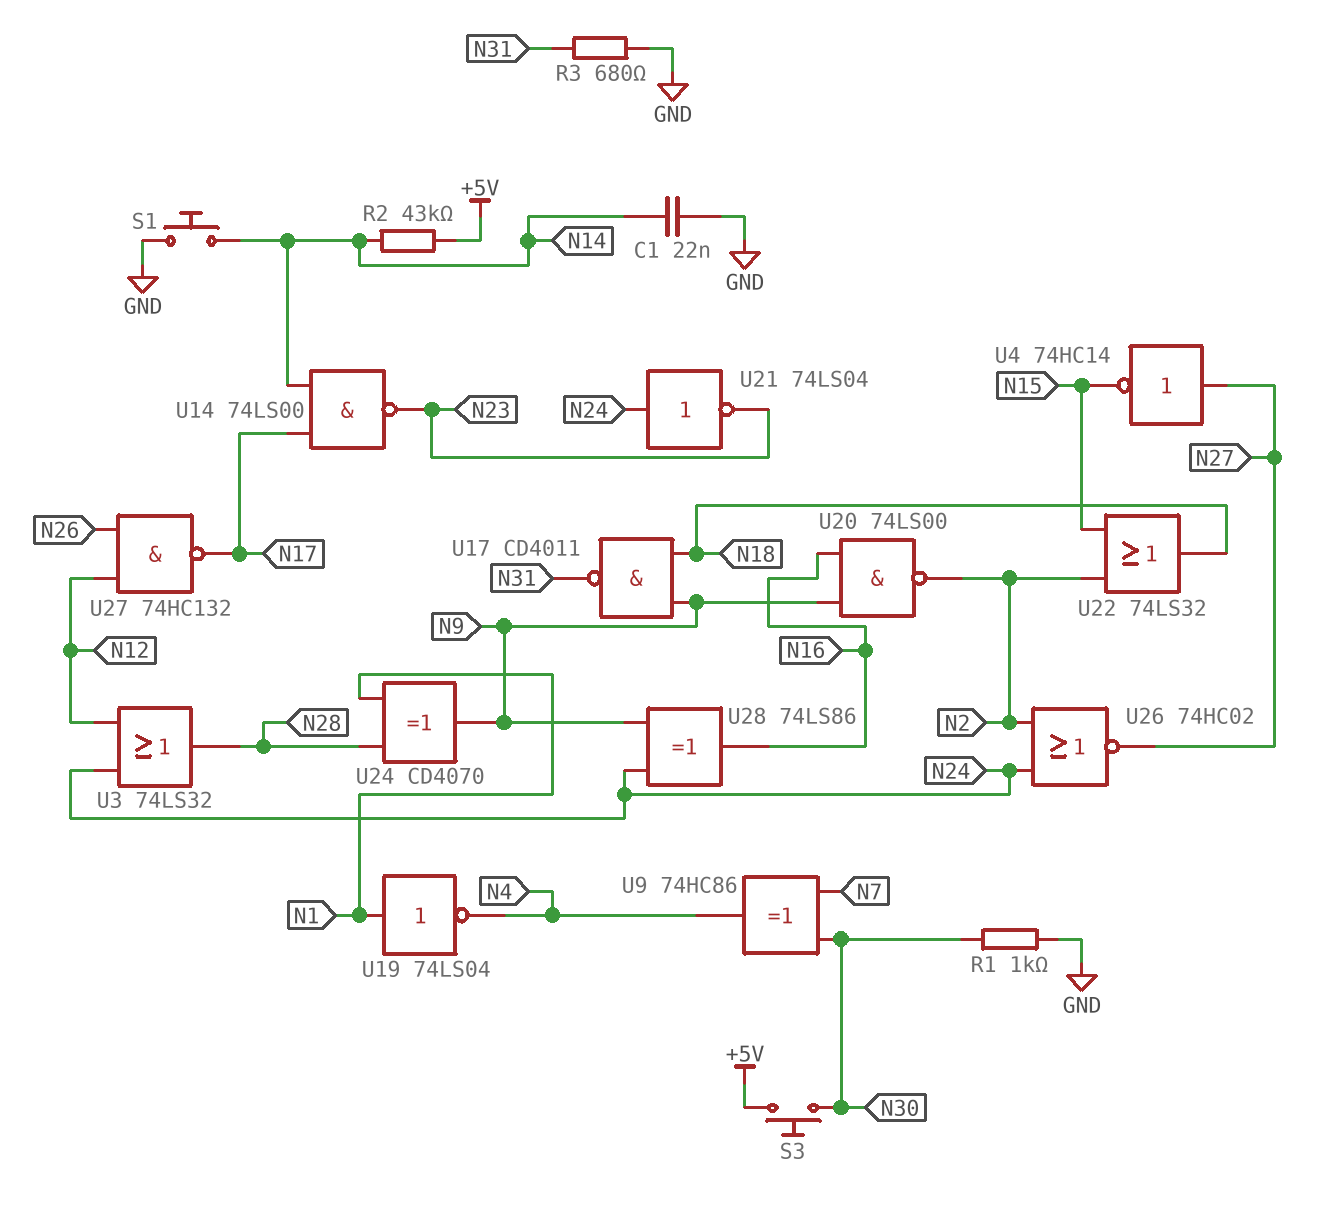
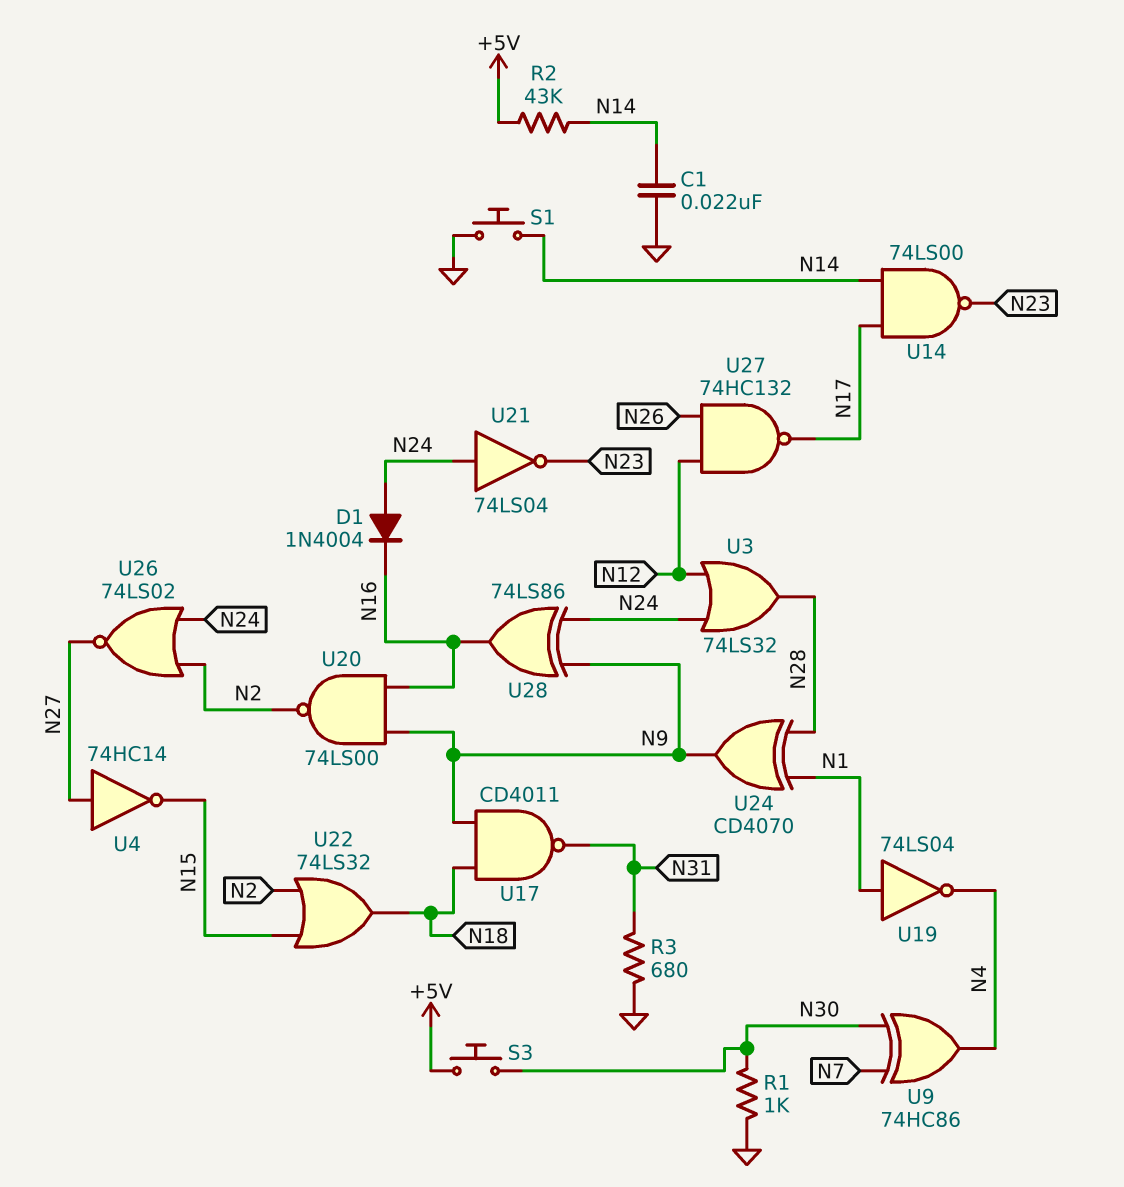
D1: none -> diode 1N4004 (A N24, K N16)
U26: NOR 74HC02 (in N2, in N24, out N27) -> NOR 74LS02 (in N2, in N24, out N27)

